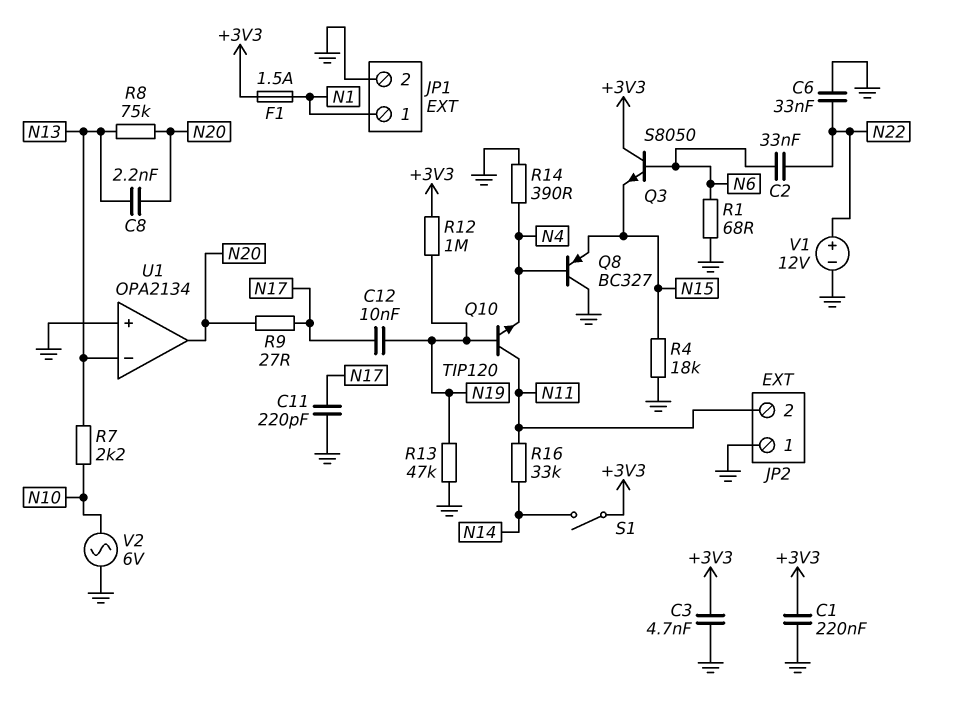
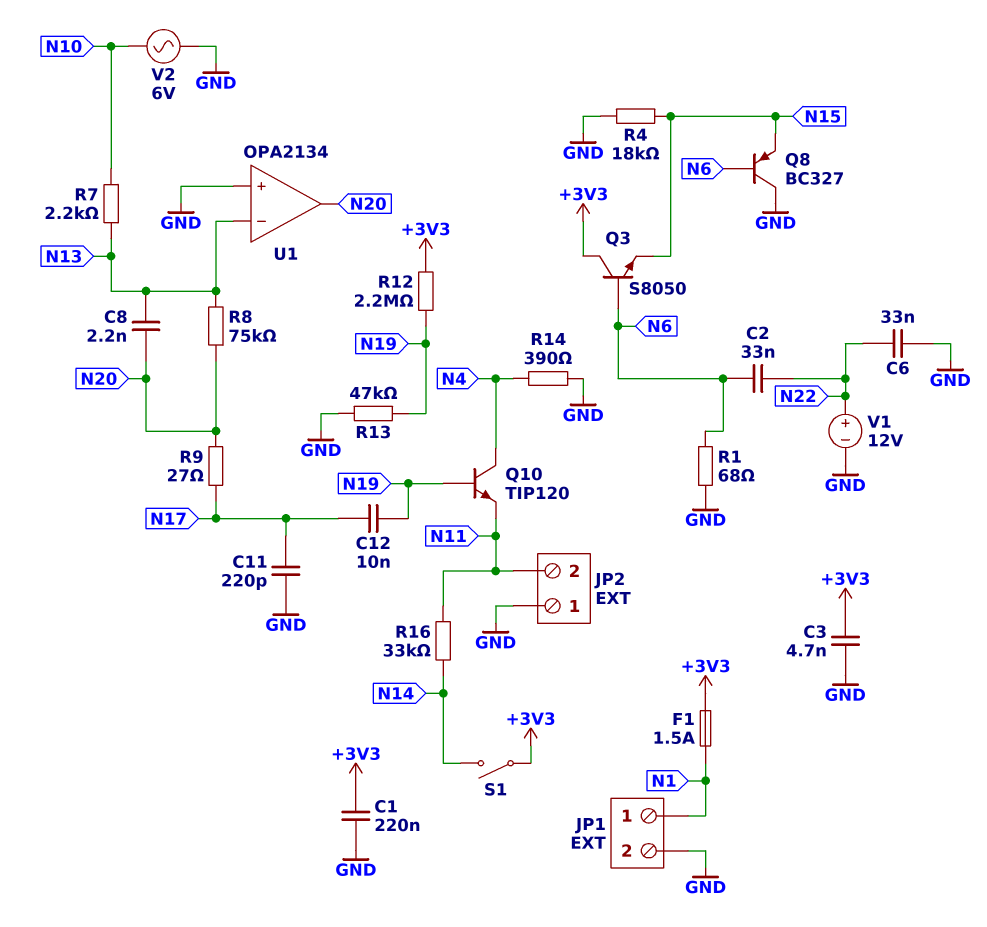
Q8: PNP BC327 (B N4, C GND, E N15) -> PNP BC327 (B N6, C GND, E N15)
Q10: NPN TIP120 (B N19, C N11, E N4) -> NPN TIP120 (B N19, C N4, E N11)
R12: 1M (+3V3, N19) -> 2.2M (+3V3, N19)

